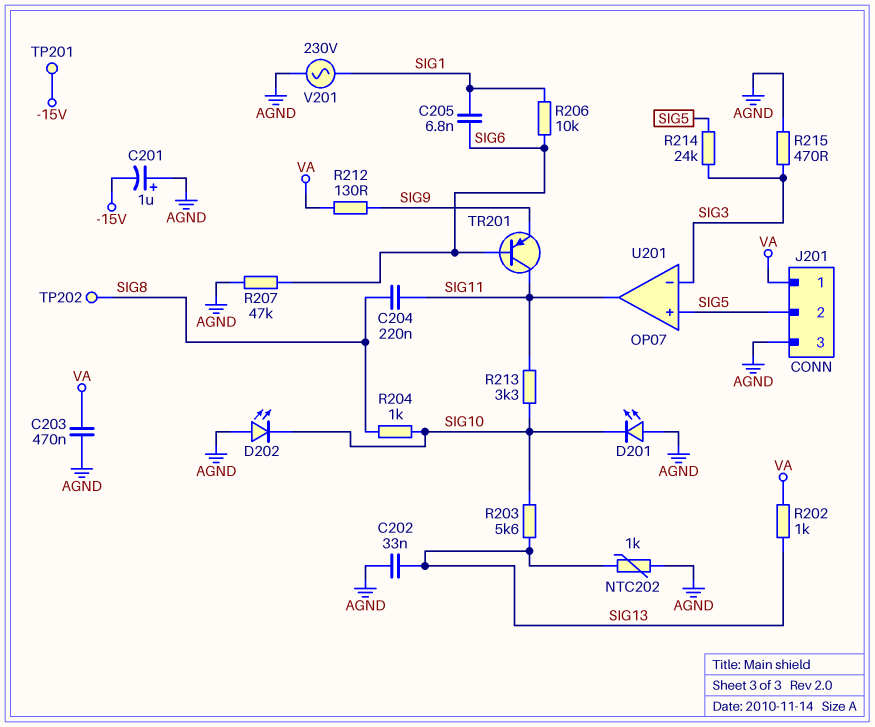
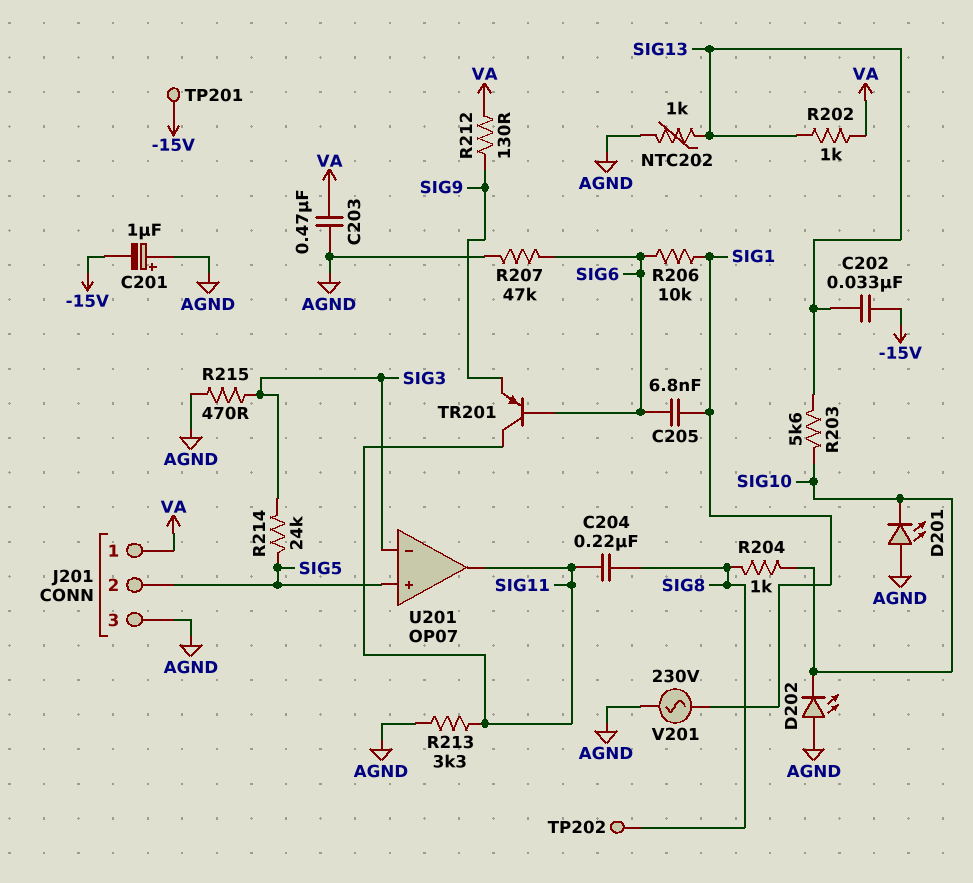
C202: 33nF (AGND, SIG13) -> 33nF (-15V, SIG13)
R213: 3.3k (SIG10, SIG11) -> 3.3k (AGND, SIG11)

